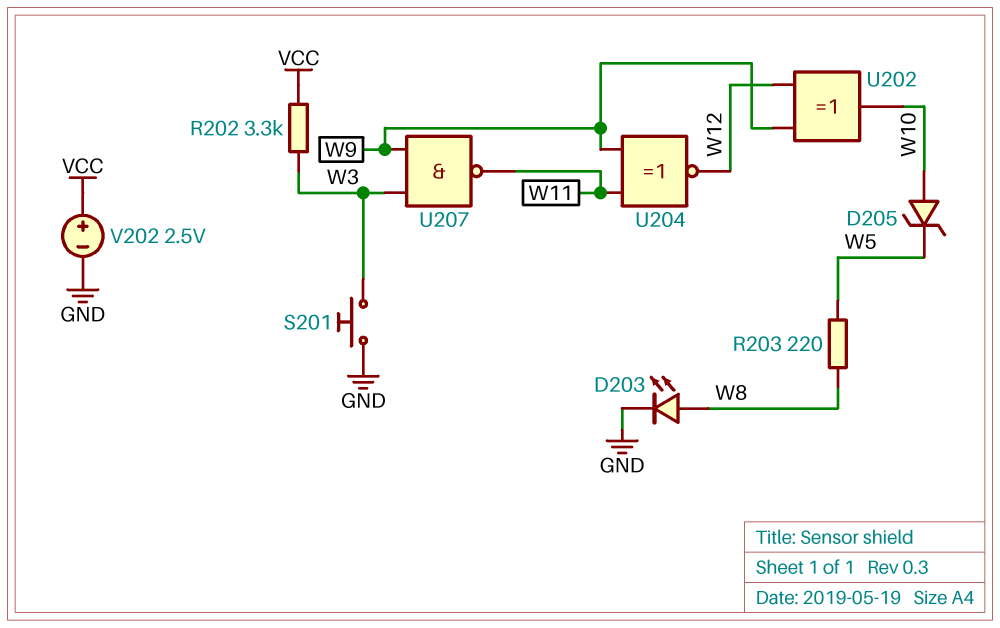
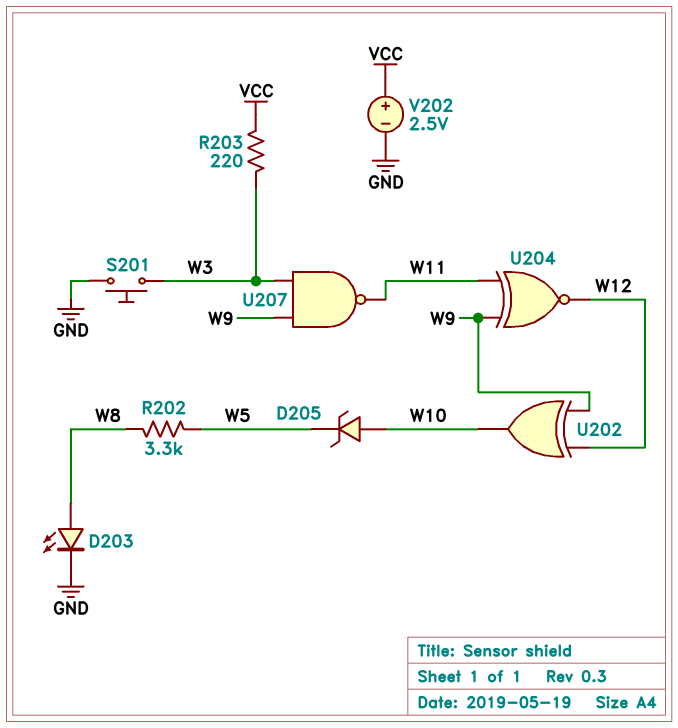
R202: 3.3k (VCC, W3) -> 3.3k (W5, W8)
R203: 220 (W5, W8) -> 220 (VCC, W3)

